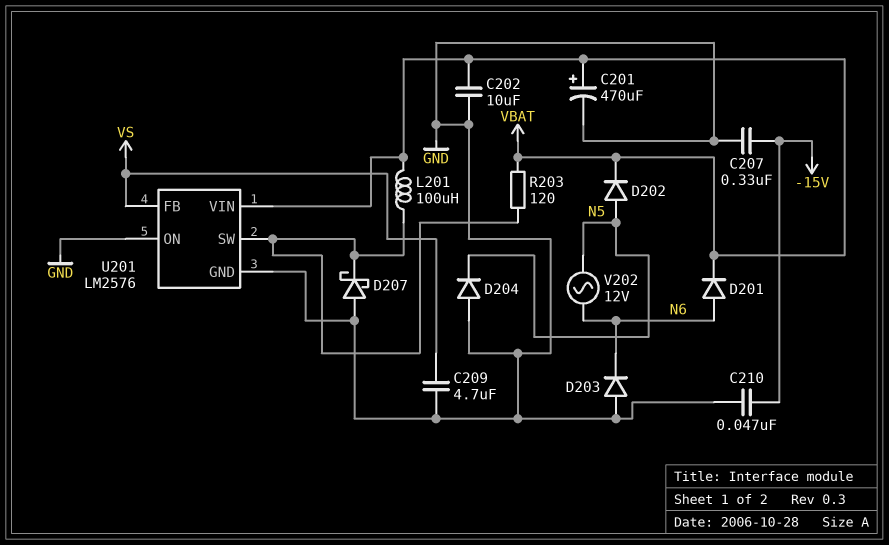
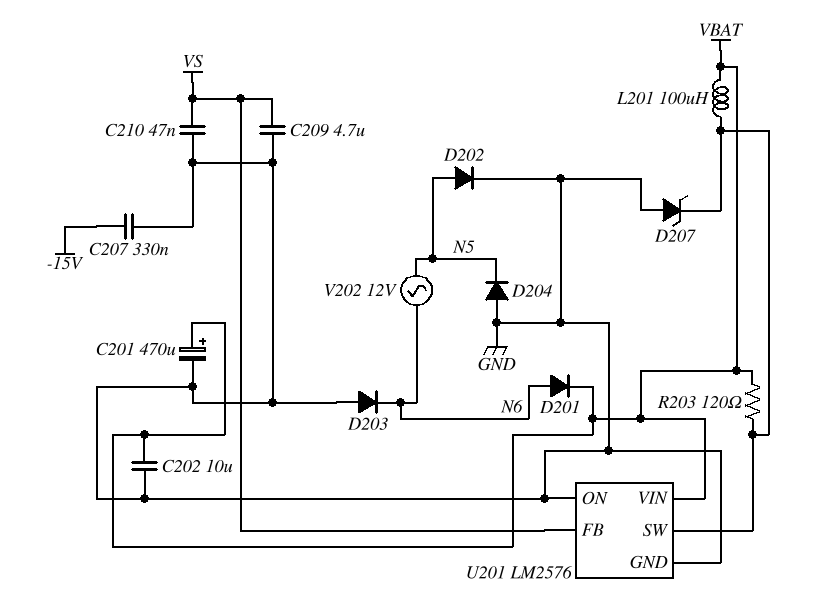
C210: 47nF (-15V, GND) -> 47nF (GND, VS)
D202: diode (A N5, K VBAT) -> diode (A N5, K GND)
D207: schottky (A GND, K U201/SW) -> zener (A GND, K U201/SW)

